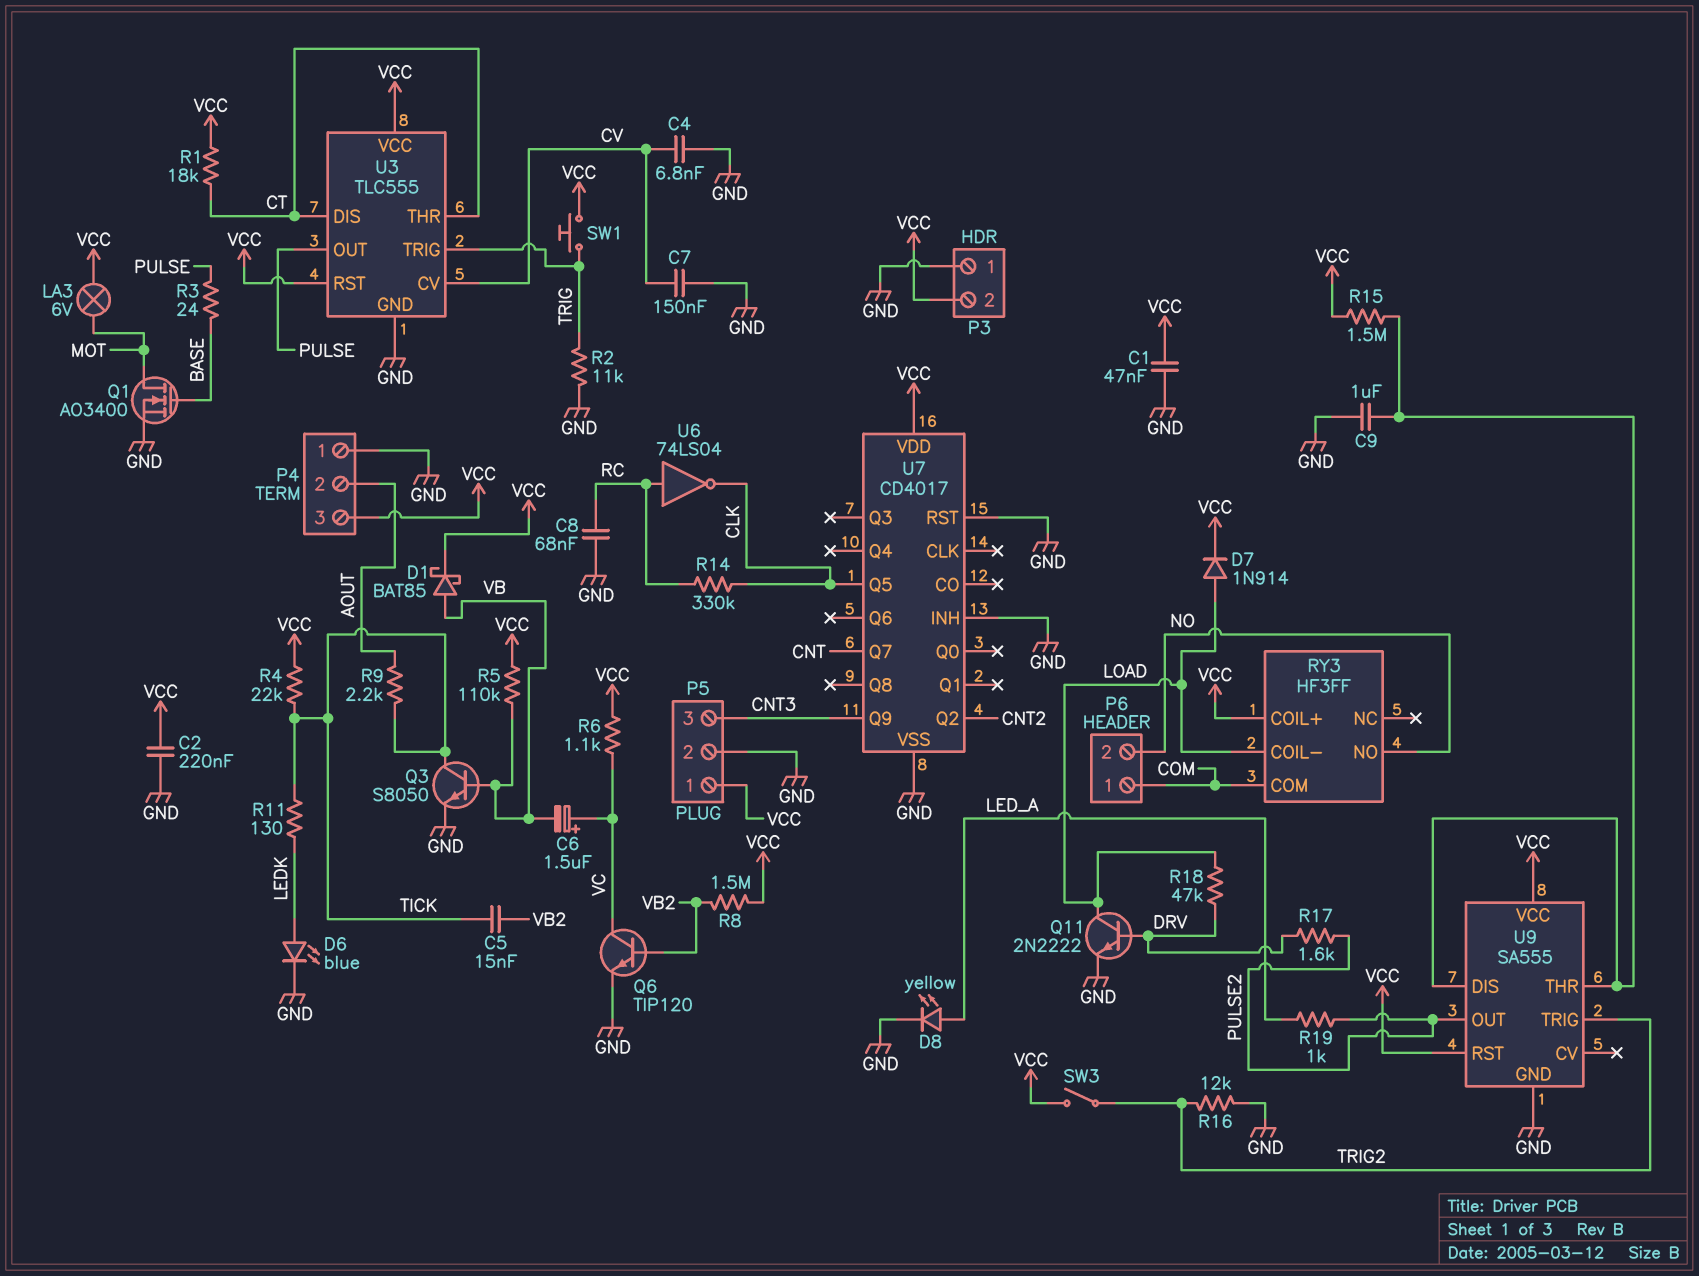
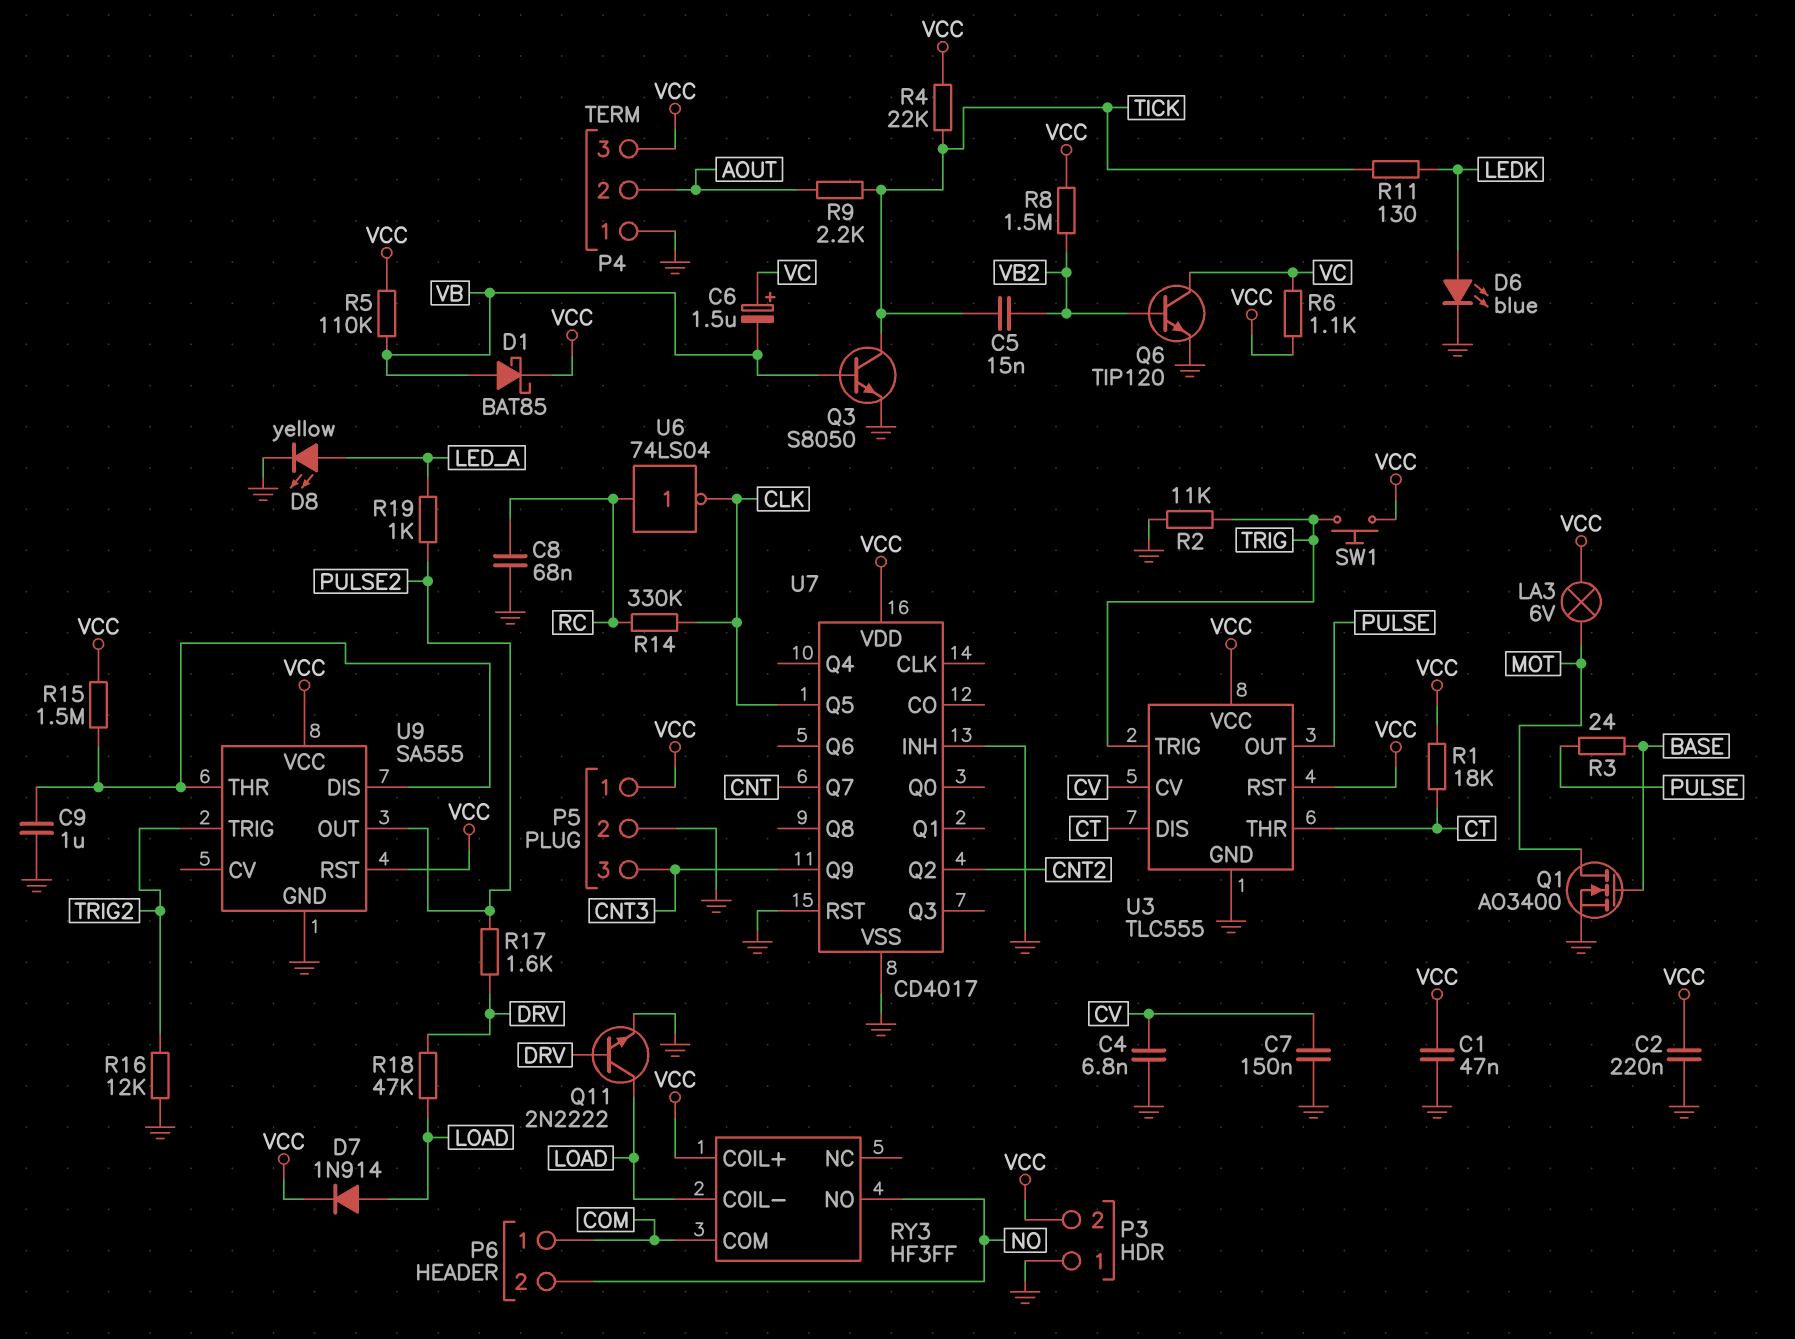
SW3: switch (TRIG2, VCC) -> none

